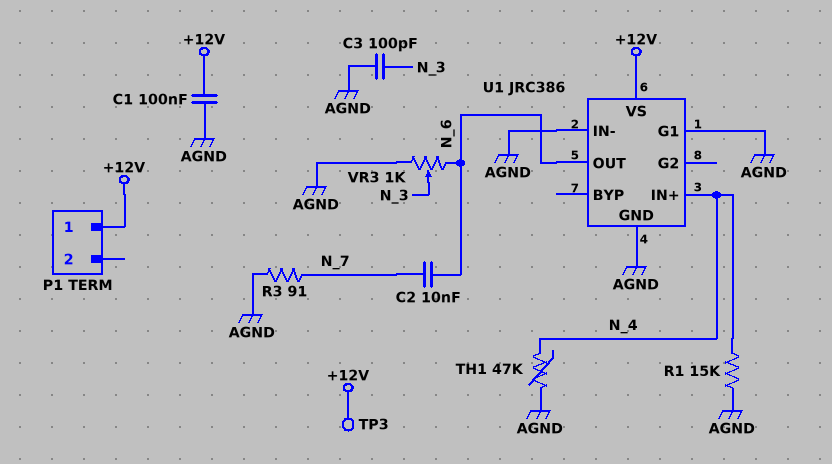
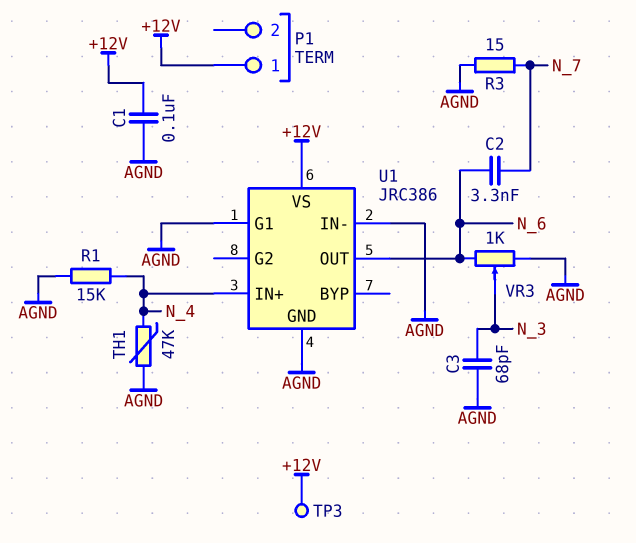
C2: 10nF (N_6, N_7) -> 3.3nF (N_6, N_7)
C3: 100pF (AGND, N_3) -> 68pF (AGND, N_3)
R3: 91 (AGND, N_7) -> 15 (AGND, N_7)

